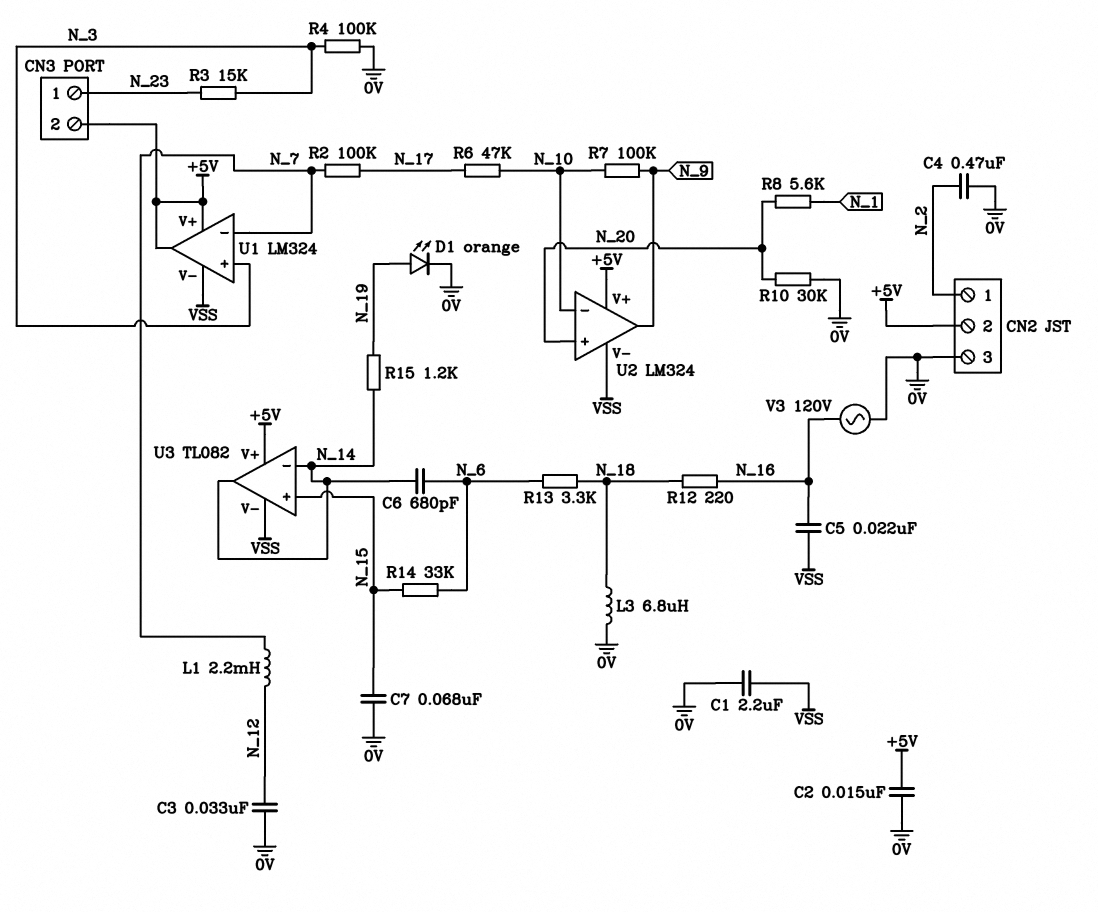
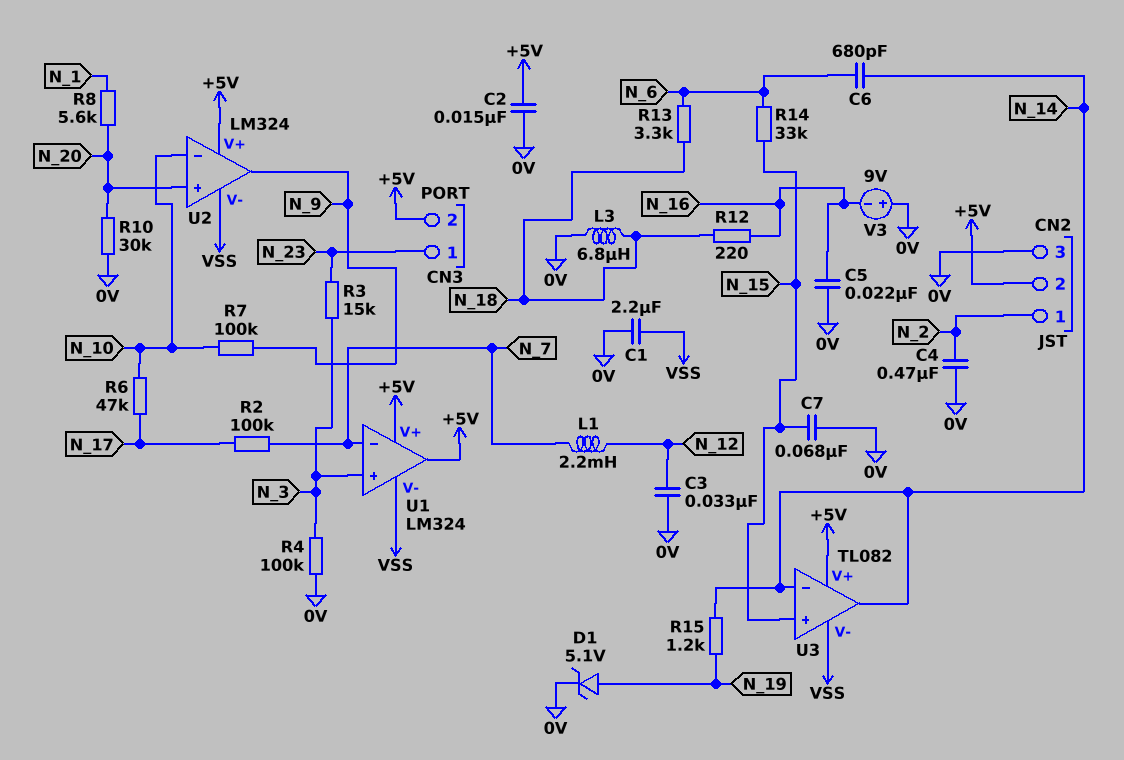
C5: 22nF (N_16, VSS) -> 22nF (0V, N_16)
D1: LED orange (A N_19, K 0V) -> zener 5.1V (A N_19, K 0V)
V3: AC 120V (0V, N_16) -> 9V (plus 0V, minus N_16)

